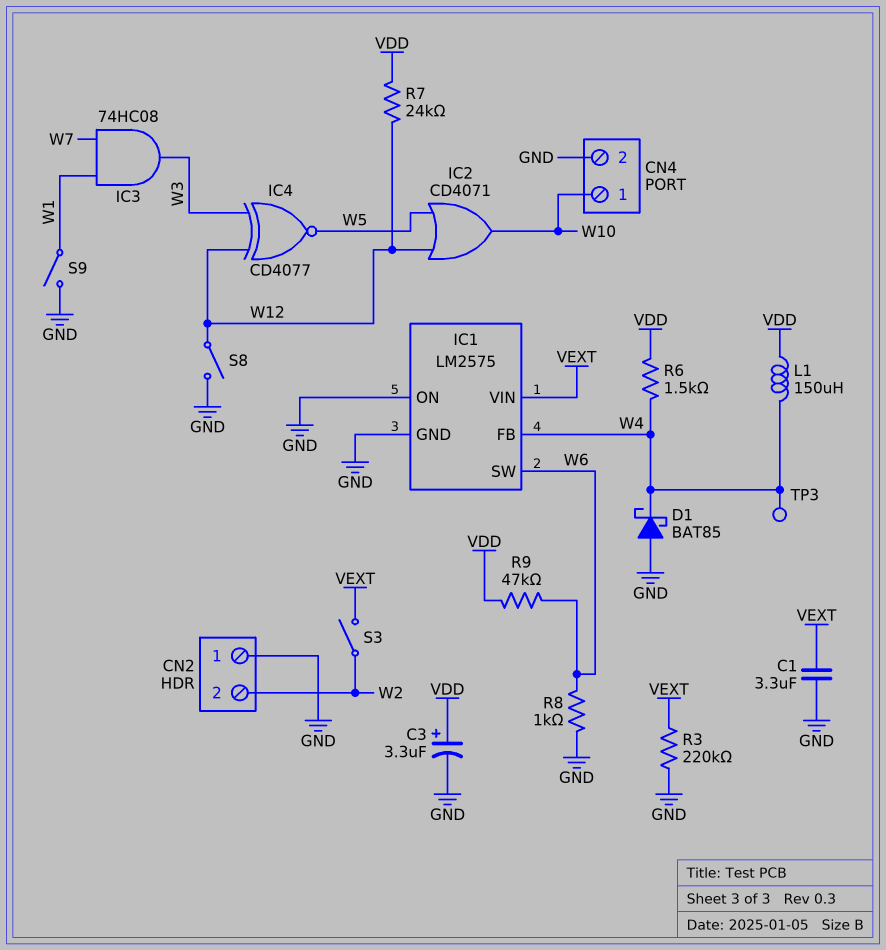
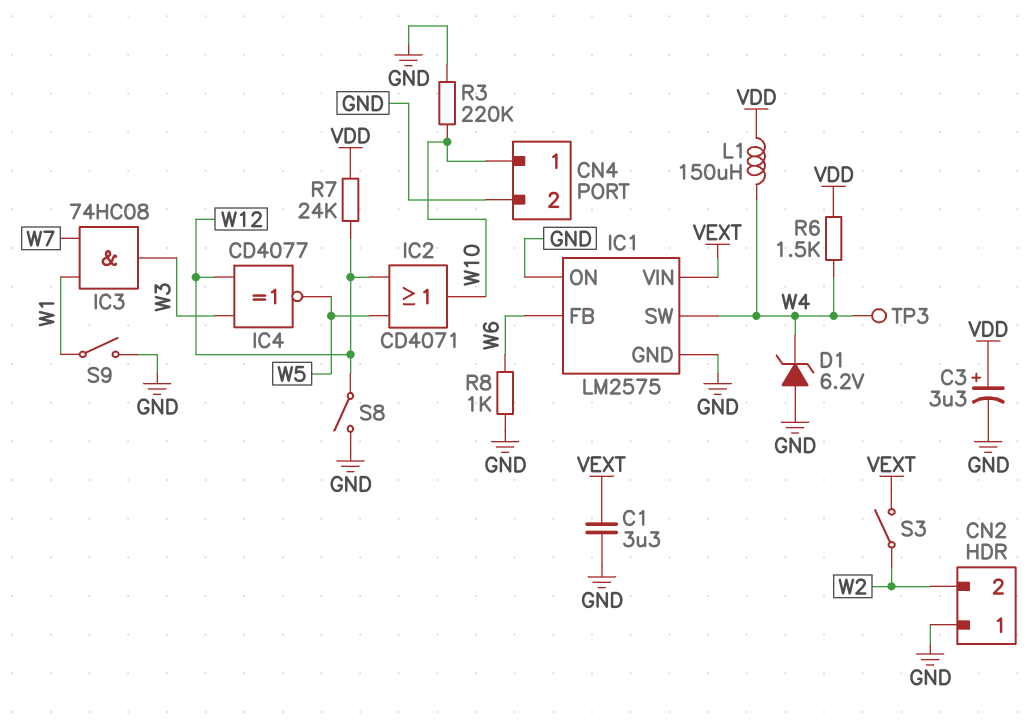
D1: schottky BAT85 (A GND, K W4) -> zener 6.2V (A GND, K W4)
IC1 pin FB: W4 -> W6
IC1 pin SW: W6 -> W4
R3: 220k (GND, VEXT) -> 220k (GND, W10)
R9: 47k (VDD, W6) -> none

